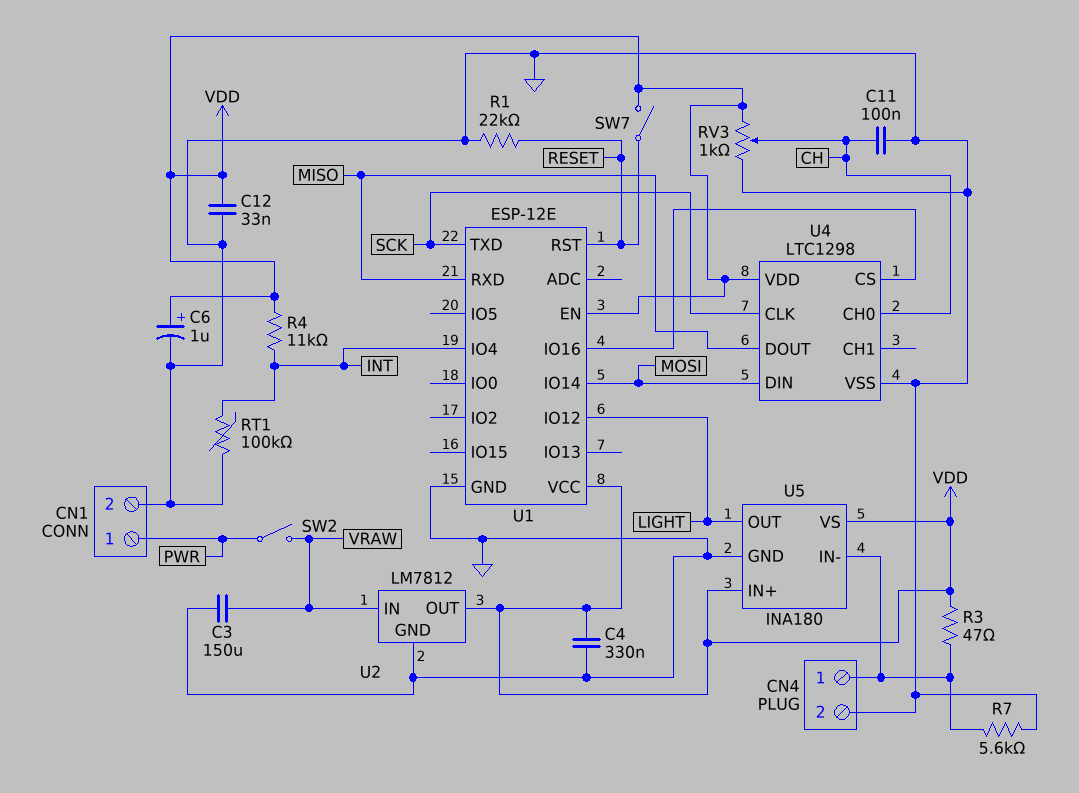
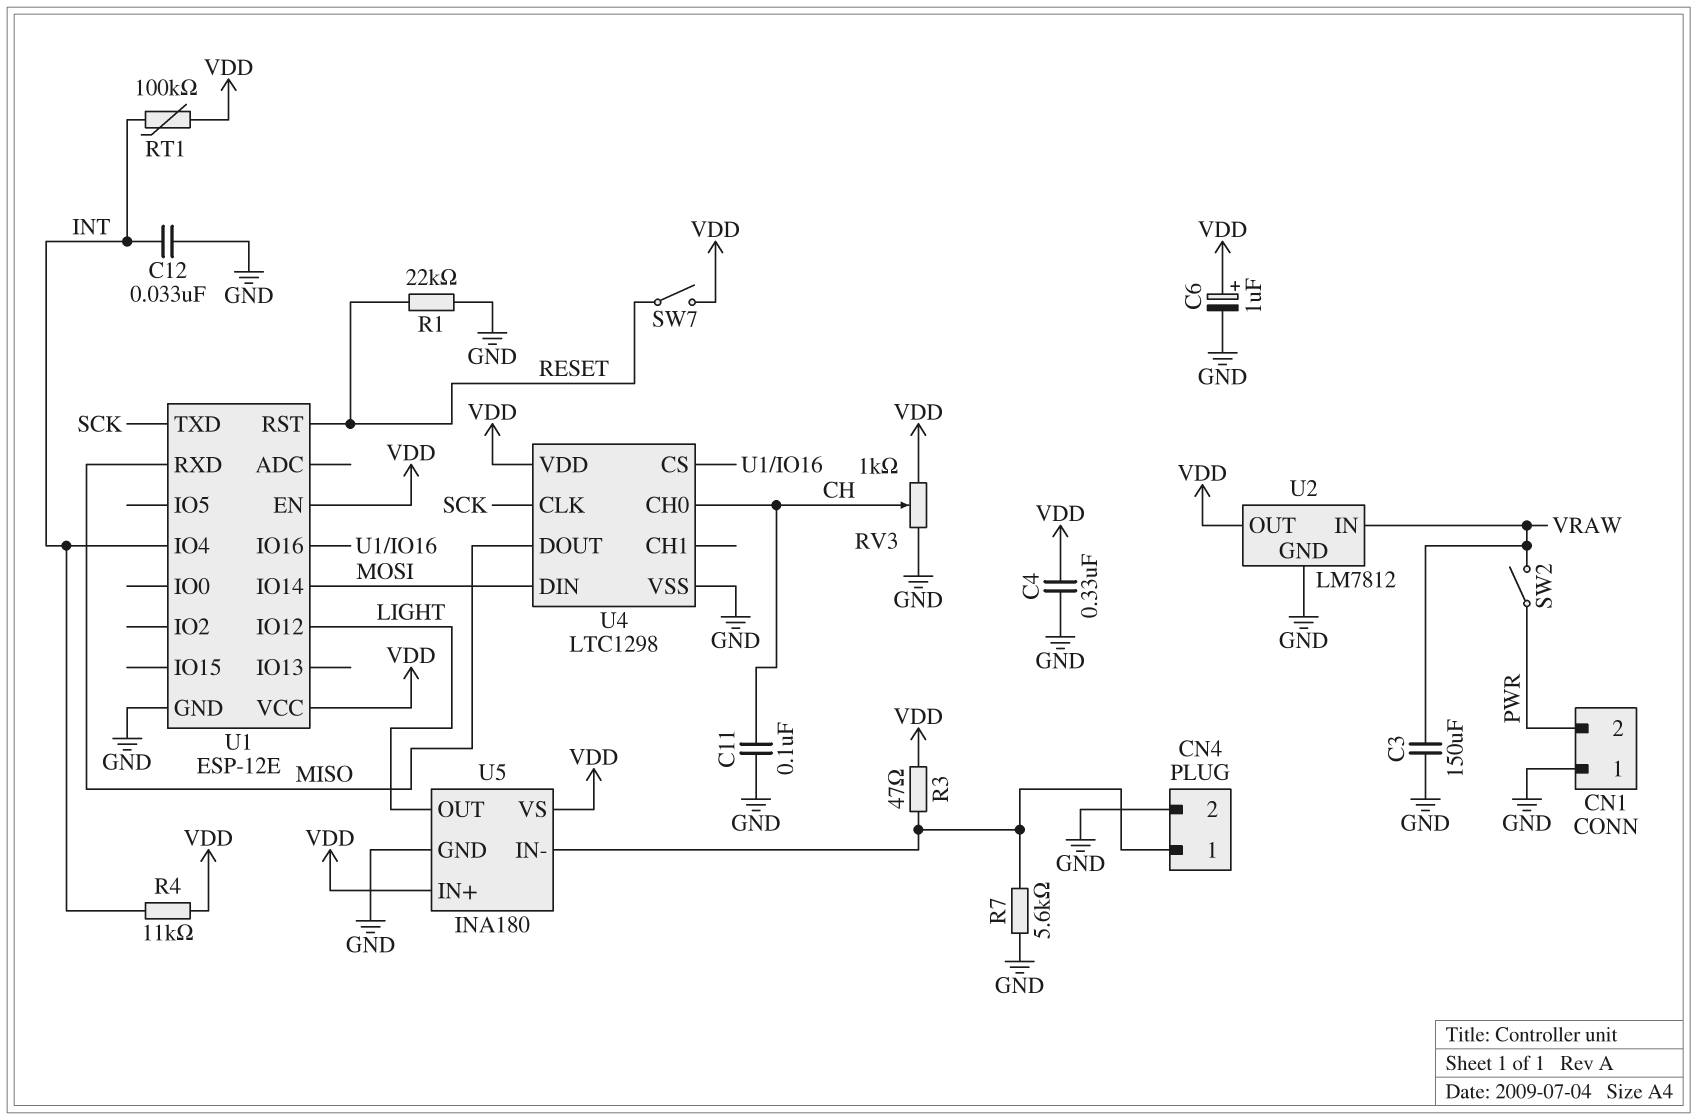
C12: 33nF (GND, VDD) -> 33nF (GND, INT)
CN1 pin 1: PWR -> GND
CN1 pin 2: GND -> PWR
RT1: 100k (GND, INT) -> 100k (INT, VDD)

